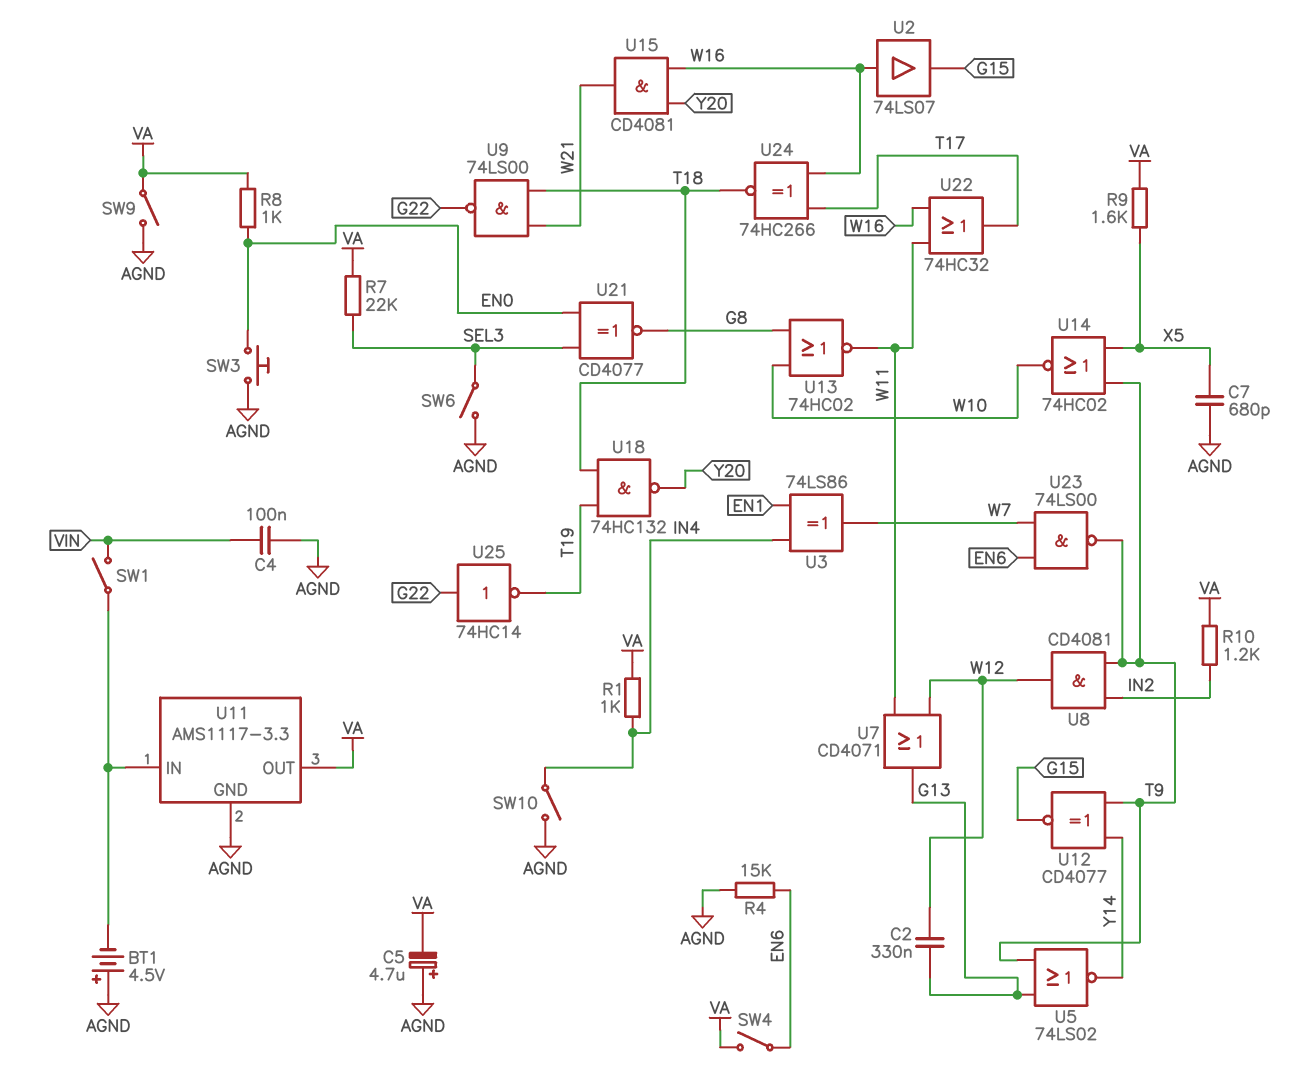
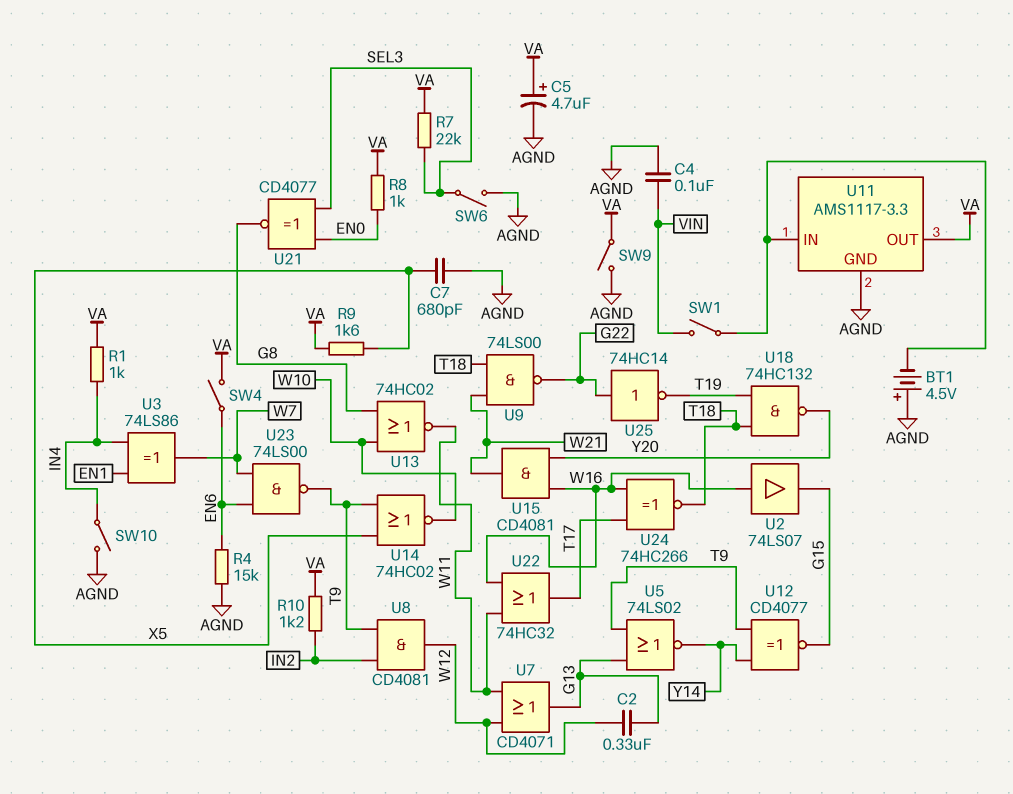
C5: 4.7uF (plus AGND, minus VA) -> 4.7uF (plus VA, minus AGND)
SW3: button (AGND, EN0) -> none

